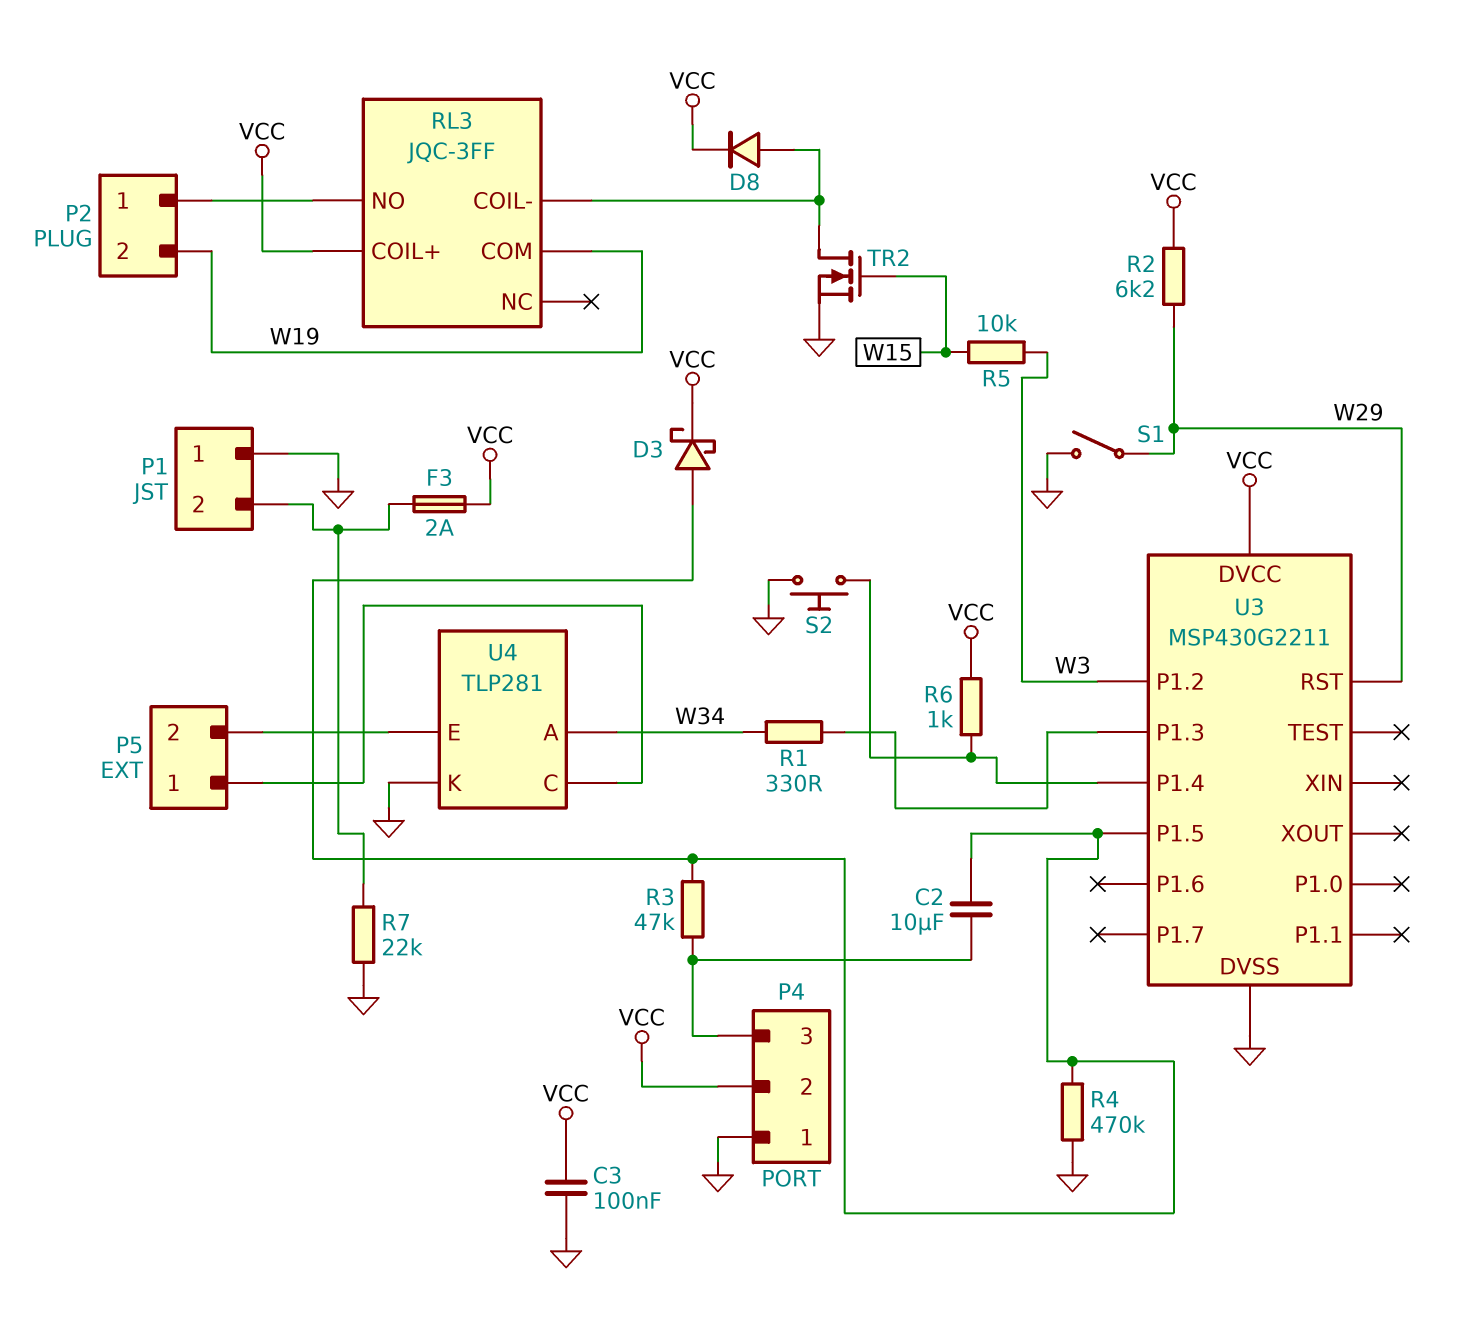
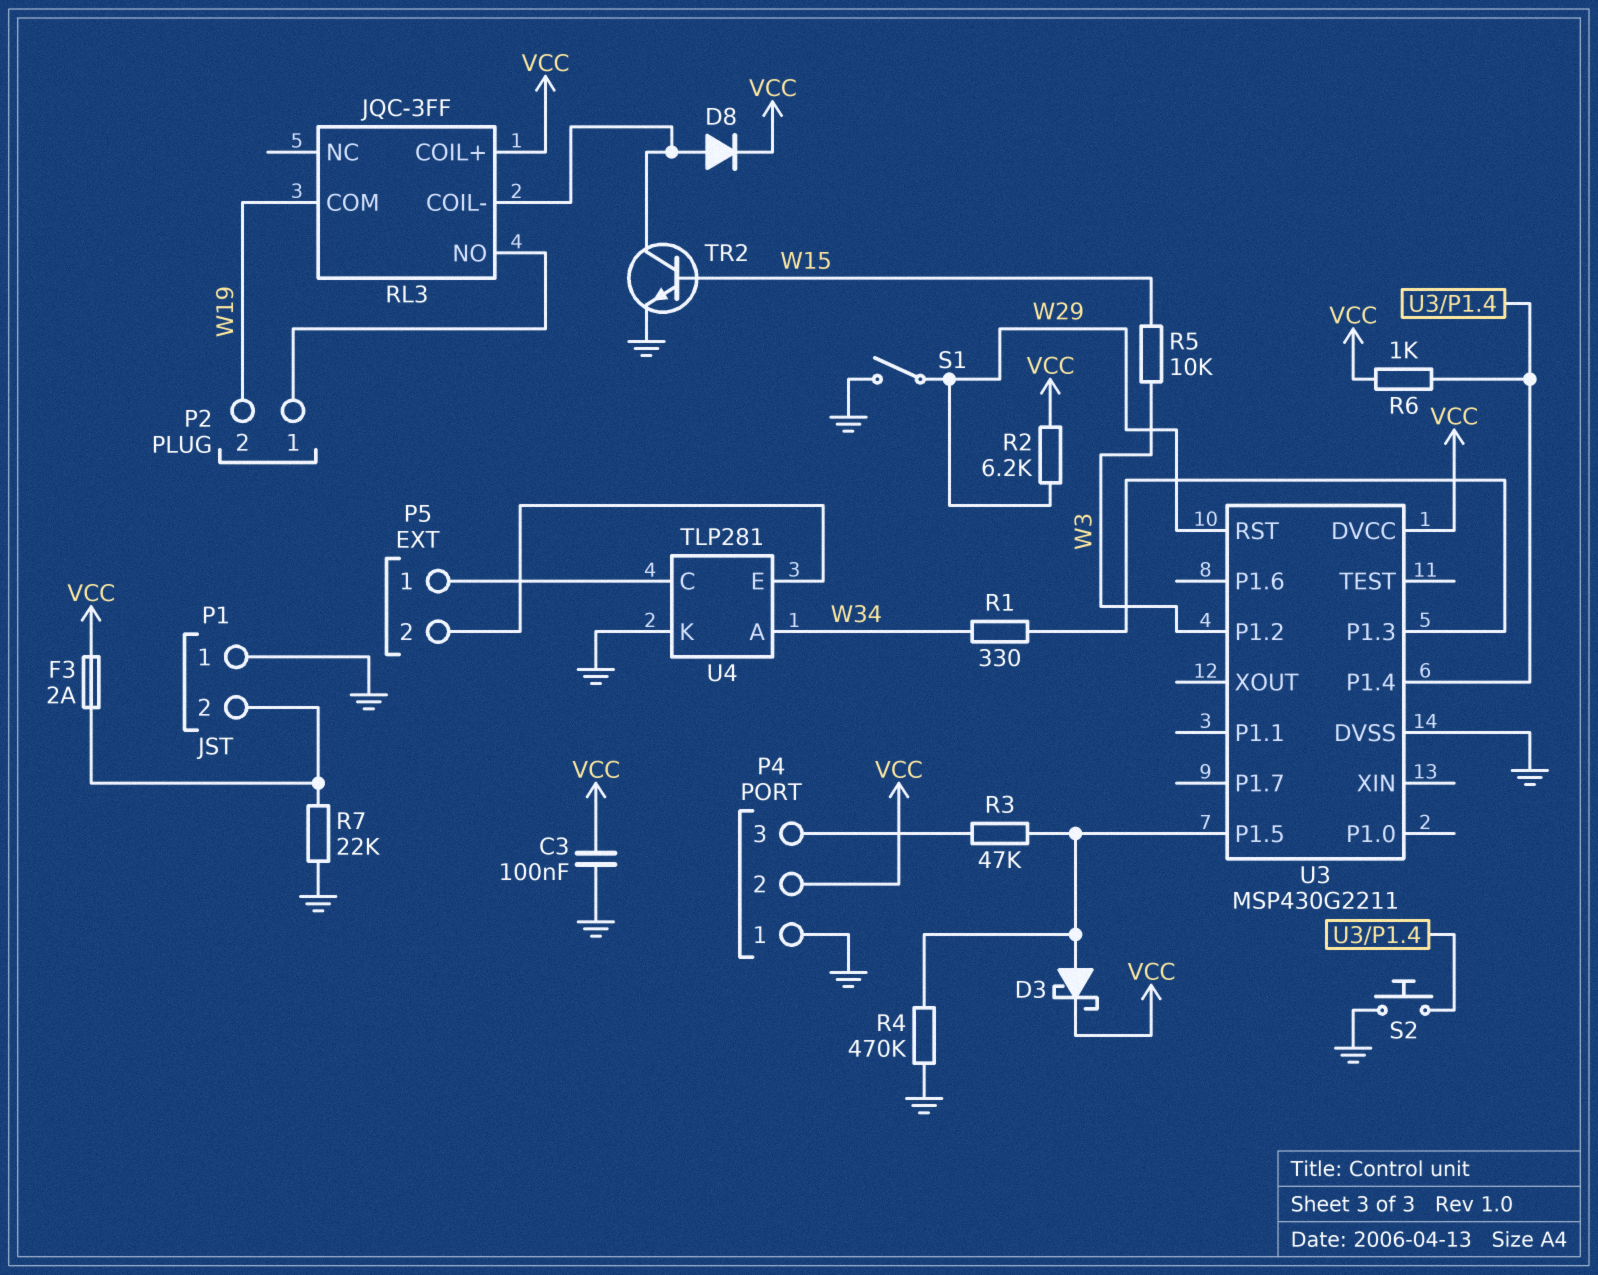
C2: 10uF (P4/3, U3/P1.5) -> none
TR2: NMOS (G W15, D RL3/COIL-, S GND) -> NPN (B W15, C RL3/COIL-, E GND)

